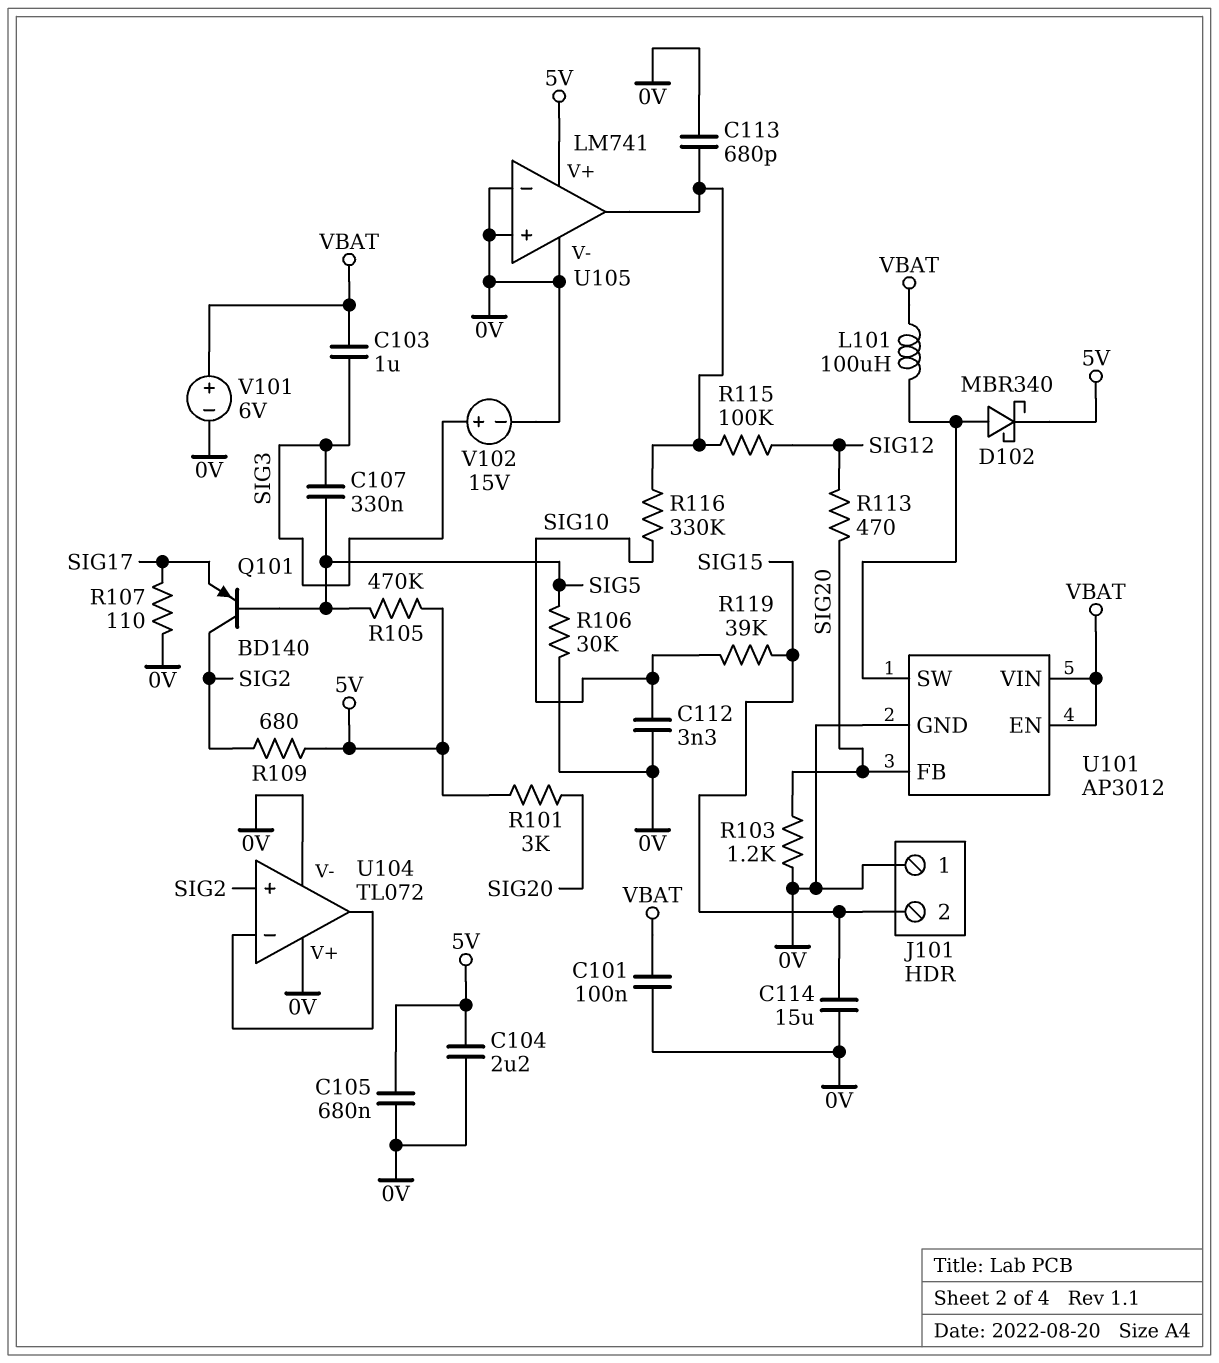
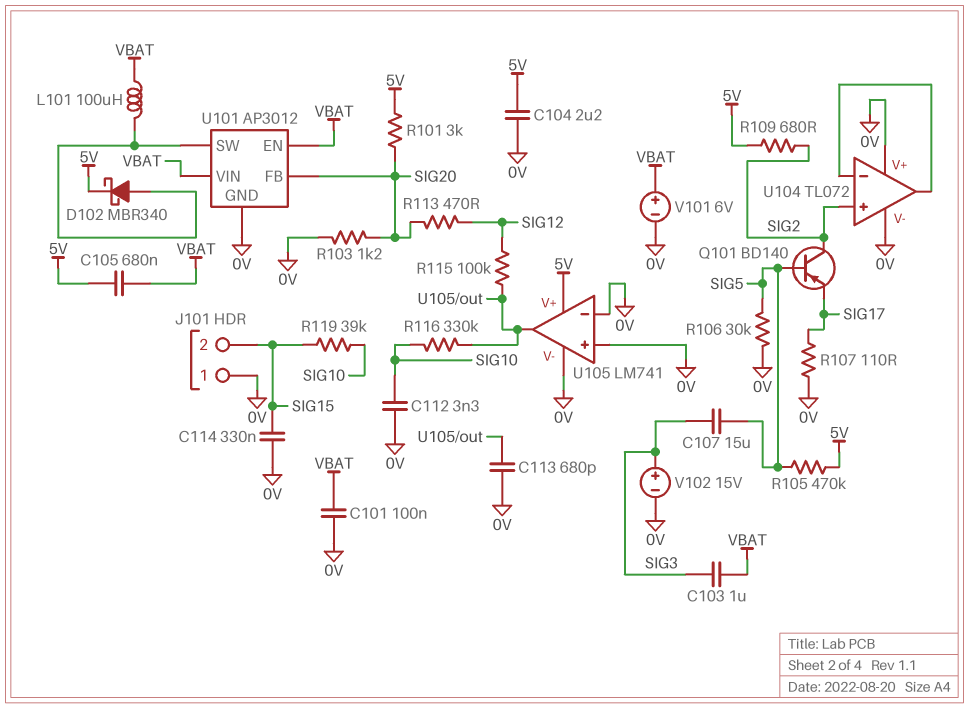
C105: 680nF (0V, 5V) -> 680nF (5V, VBAT)
C107: 330nF (SIG3, SIG5) -> 15uF (SIG3, SIG5)
C114: 15uF (0V, SIG15) -> 330nF (0V, SIG15)

